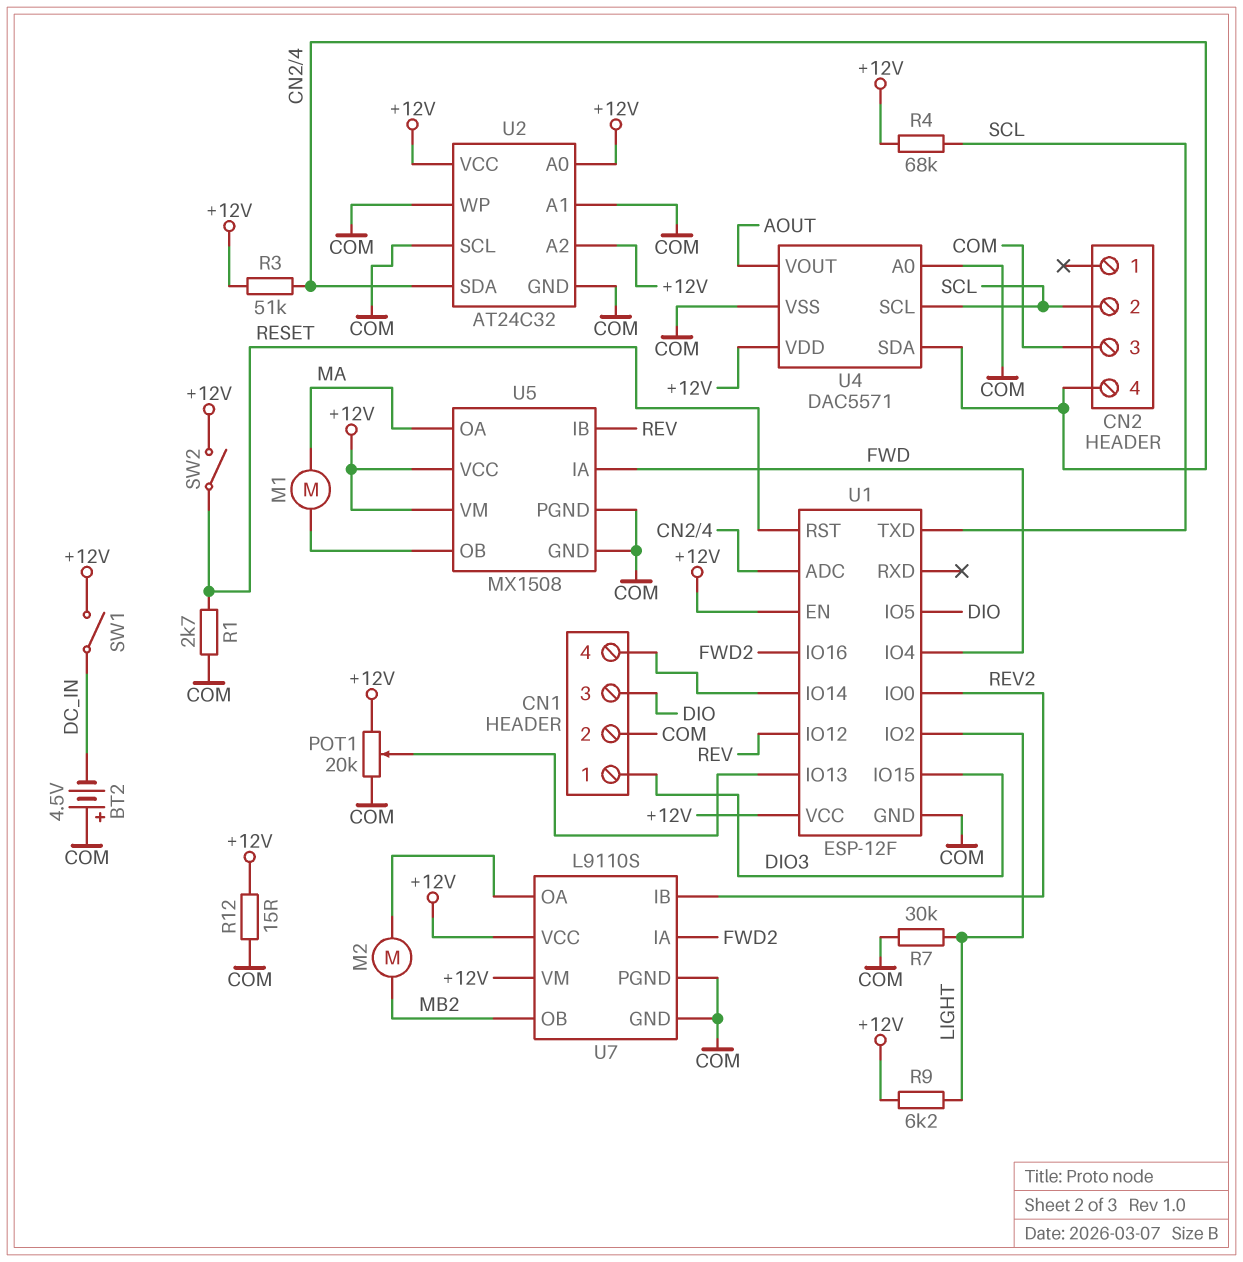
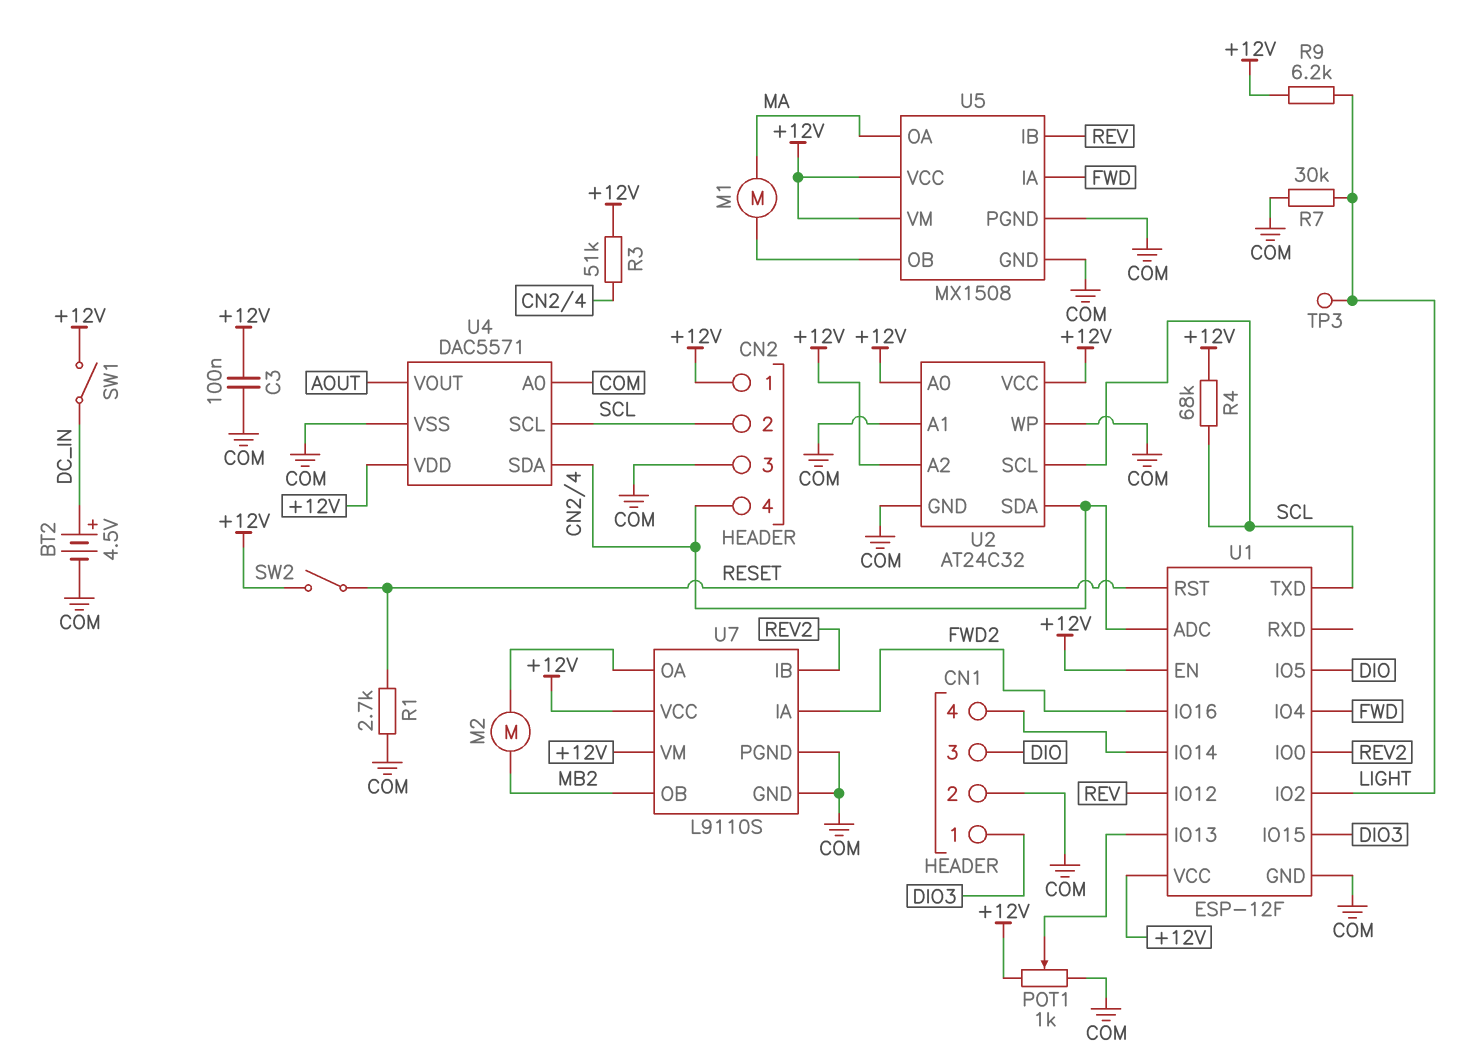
BT2: 4.5V (plus COM, minus DC_IN) -> 4.5V (plus DC_IN, minus COM)
C3: none -> 100nF (+12V, COM)
CN2 pin 1: none -> +12V
POT1: 20k (+12V, COM, wiper U1/IO13) -> 1k (+12V, COM, wiper U1/IO13)
R12: 15 (+12V, COM) -> none
TP3: none -> test point (LIGHT)
U2 pin SCL: COM -> SCL

